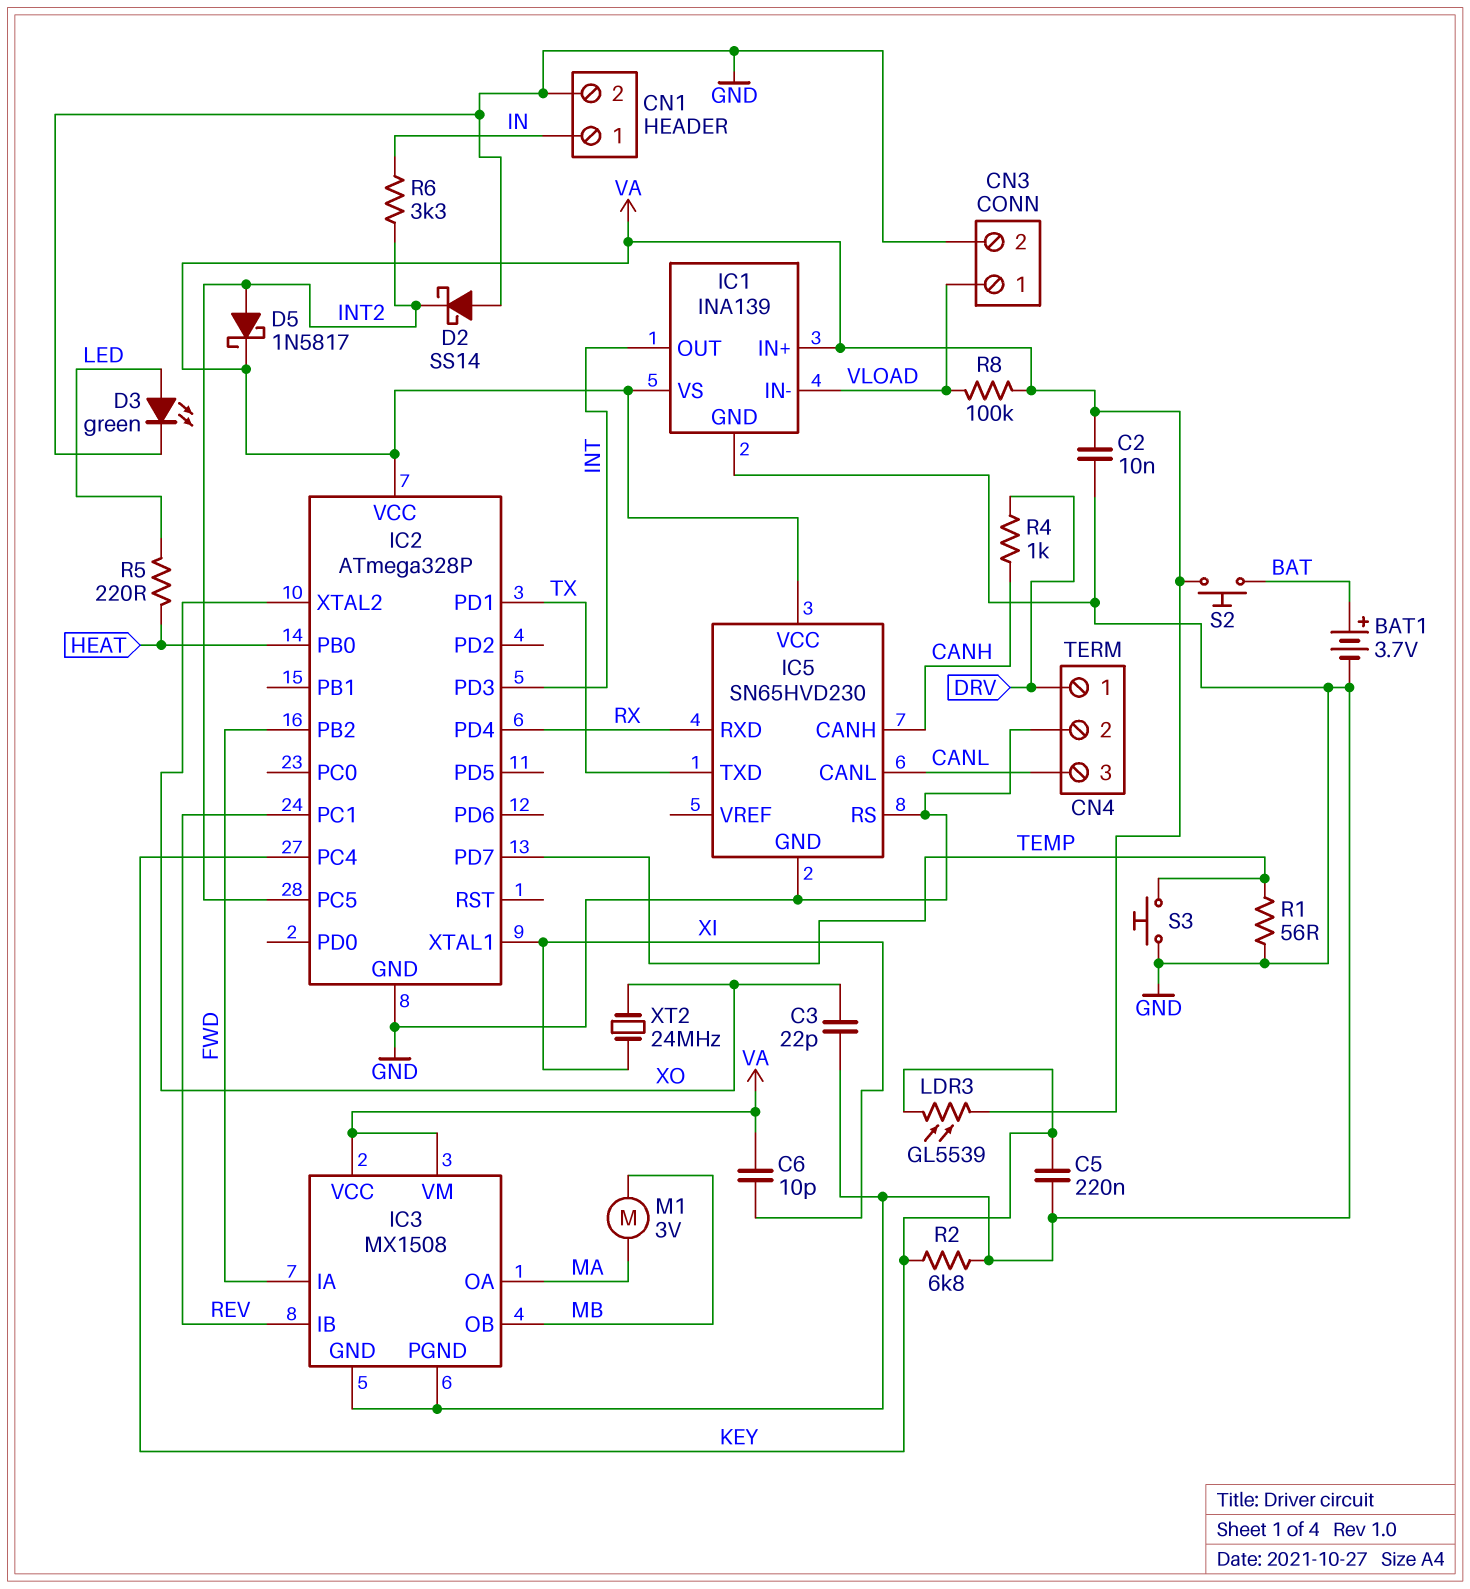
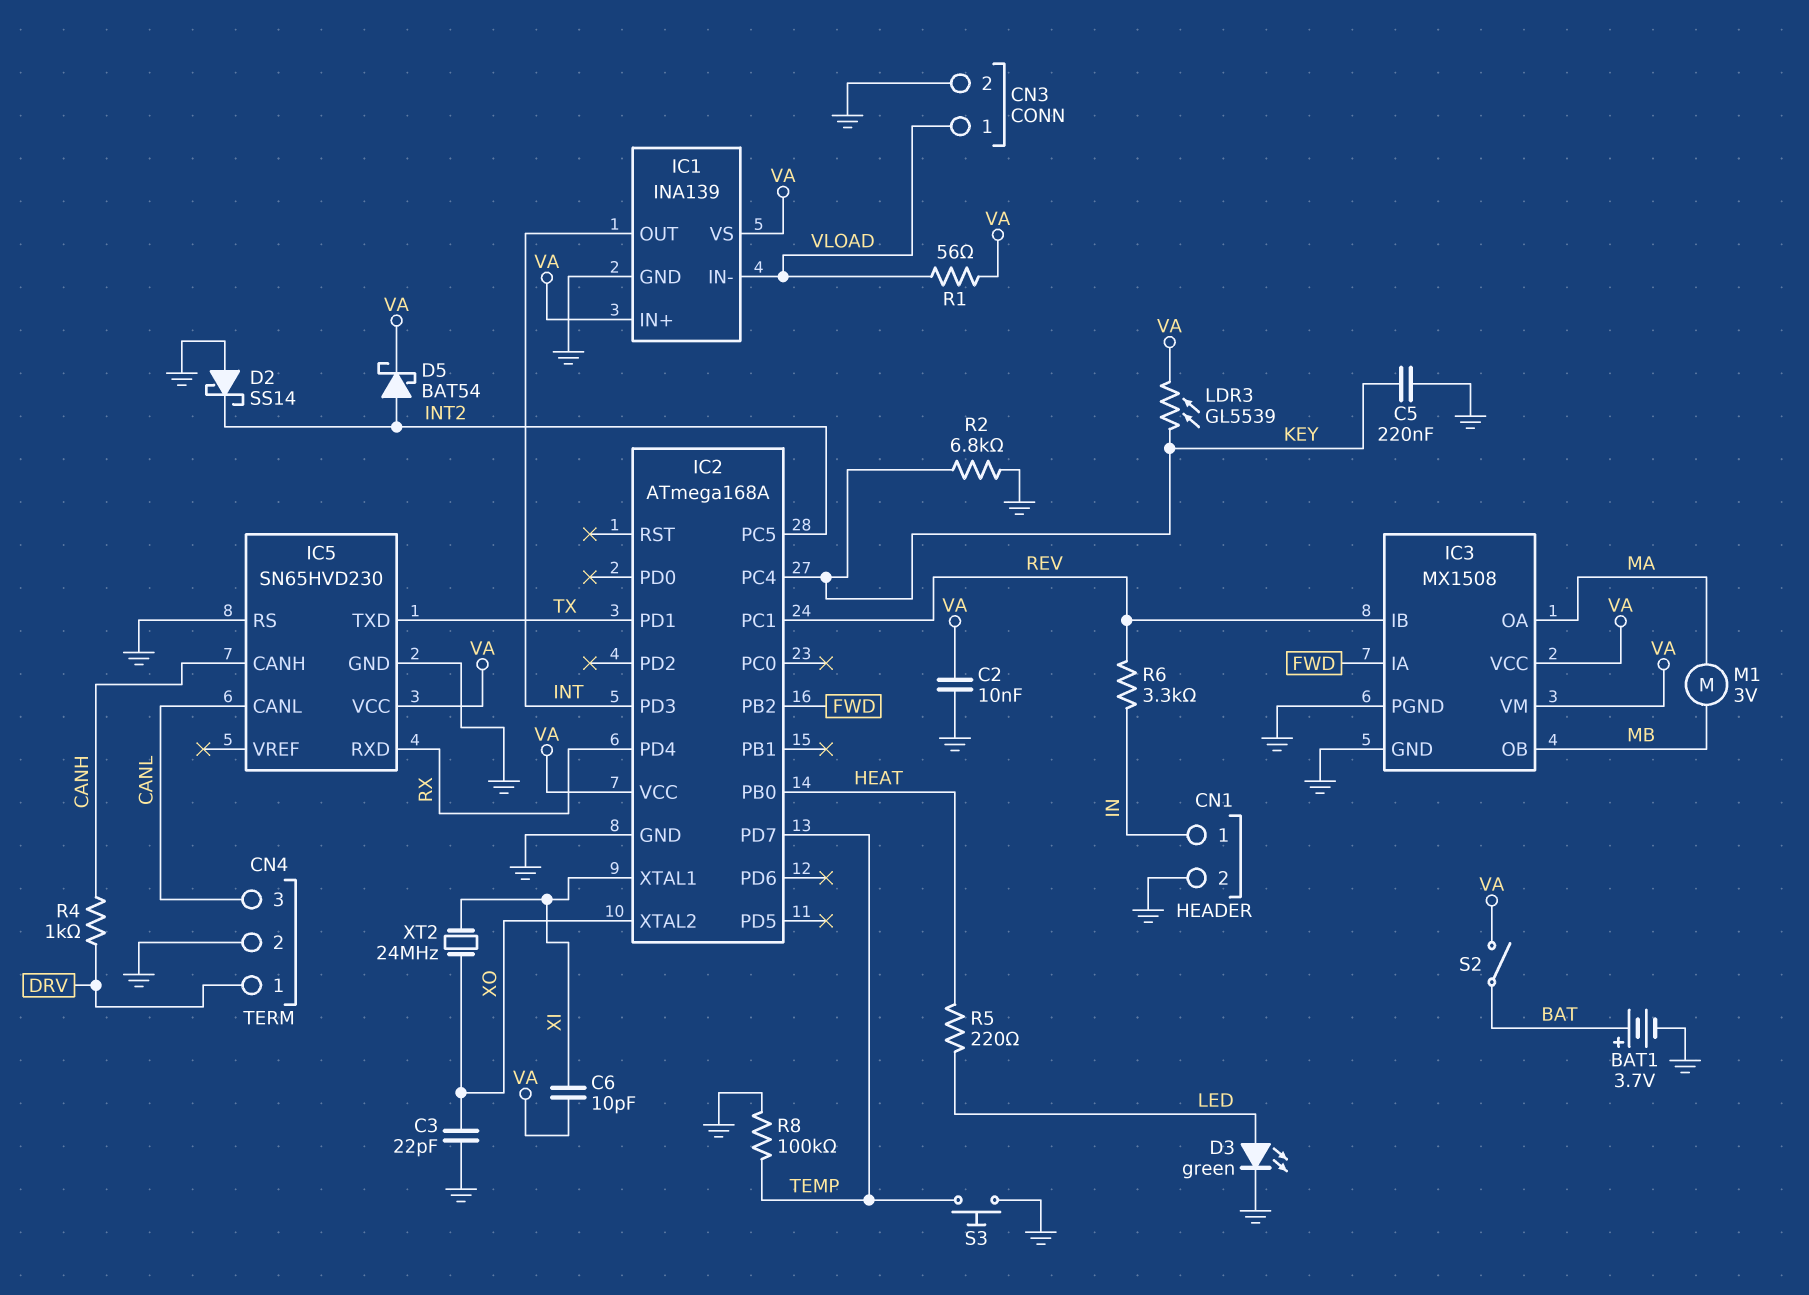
D5: schottky 1N5817 (A INT2, K VA) -> schottky BAT54 (A INT2, K VA)
IC2: ATmega328P -> ATmega168A
R1: 56 (GND, TEMP) -> 56 (VA, VLOAD)
R6: 3.3k (IN, INT2) -> 3.3k (IN, REV)
R8: 100k (VA, VLOAD) -> 100k (GND, TEMP)
S2: button (BAT, VA) -> switch (BAT, VA)

